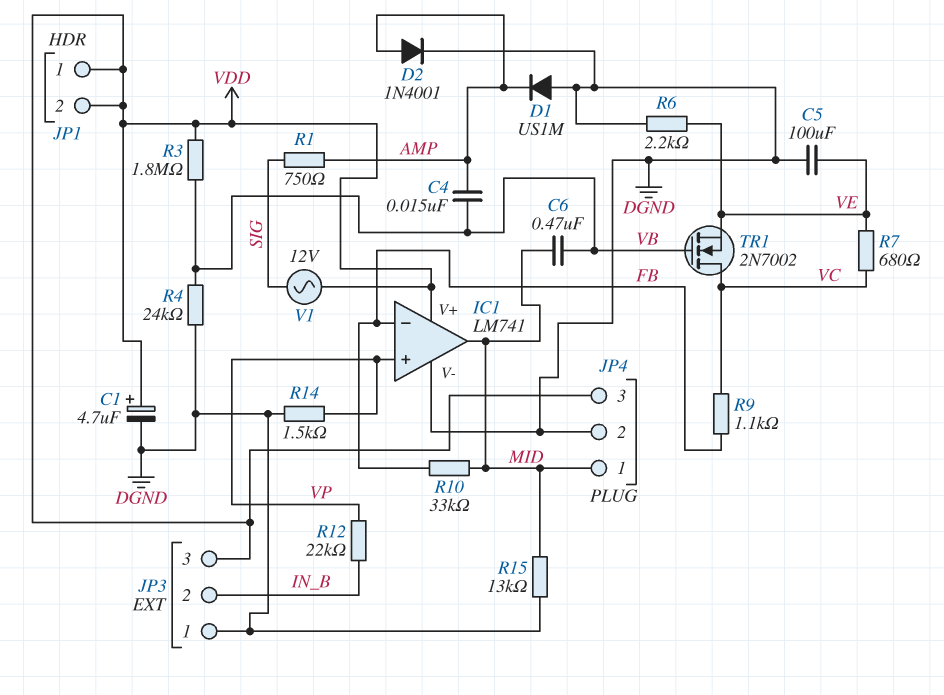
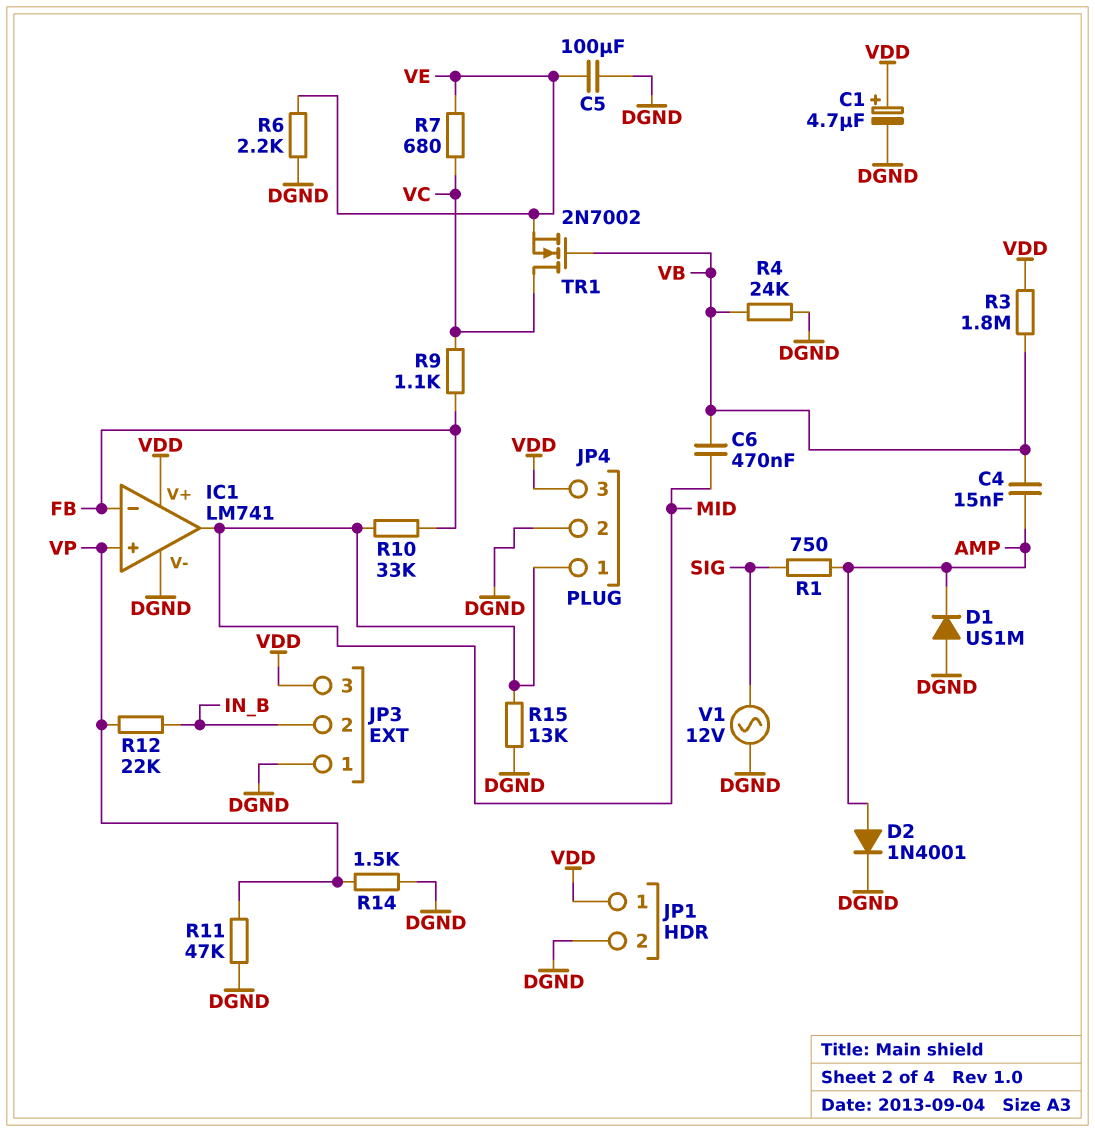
JP1 pin 2: VDD -> DGND
R11: none -> 47k (DGND, VP)
V1: AC 12V (SIG, VDD) -> AC 12V (DGND, SIG)

